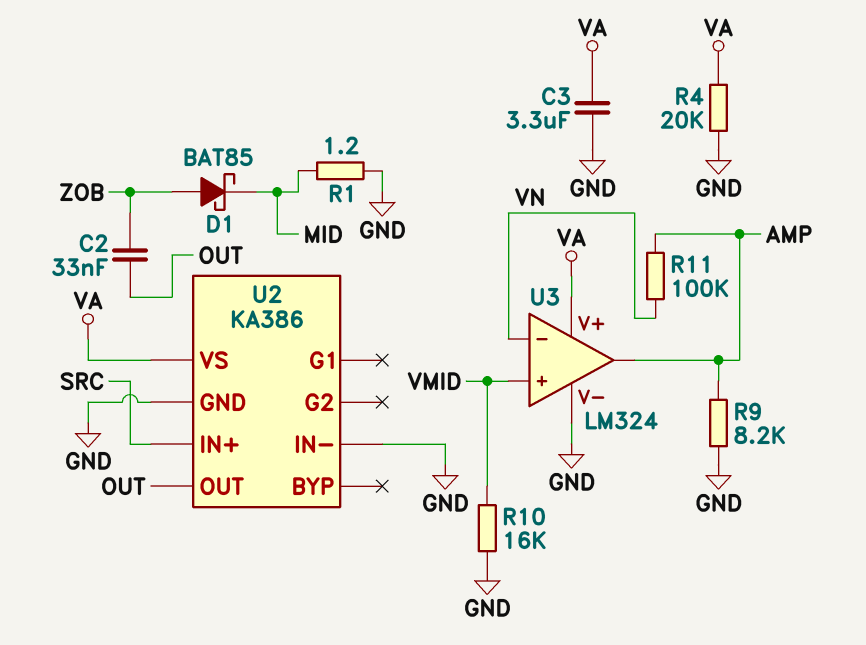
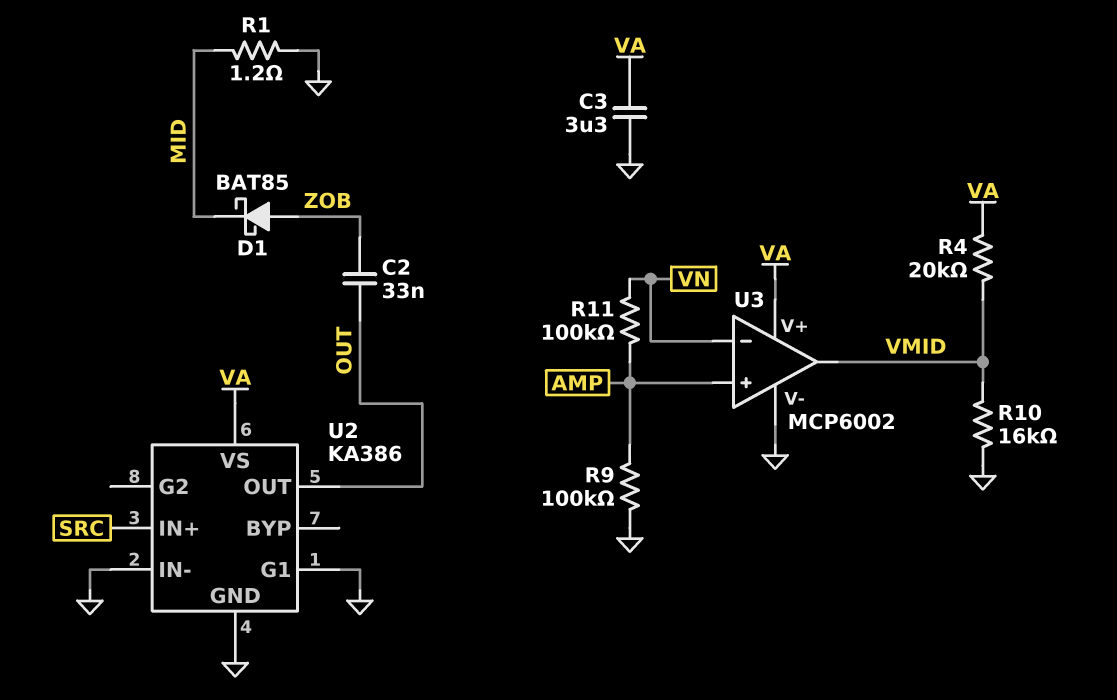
R4: 20k (GND, VA) -> 20k (VA, VMID)
R9: 8.2k (AMP, GND) -> 100k (AMP, GND)
U2 pin G1: none -> GND
U3: LM324 -> MCP6002
U3 pin in+: VMID -> AMP
U3 pin out: AMP -> VMID

